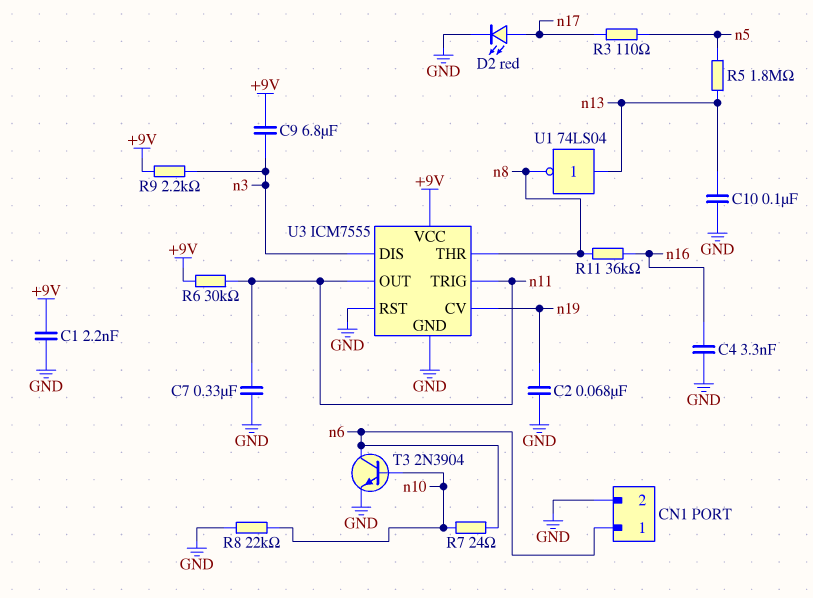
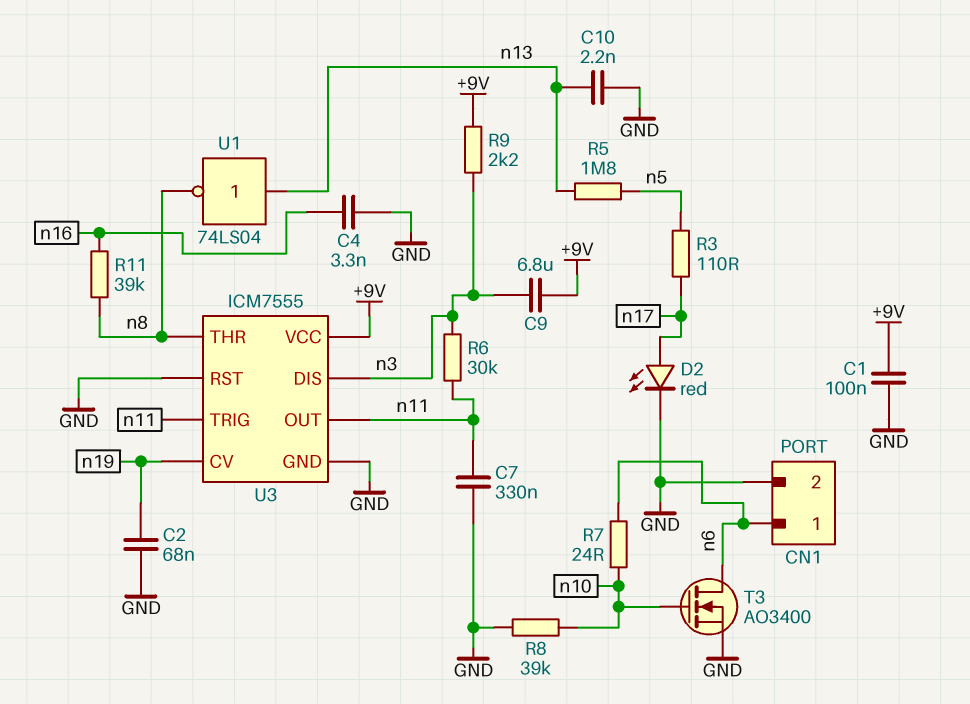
C1: 2.2nF (+9V, GND) -> 100nF (+9V, GND)
C10: 100nF (GND, n13) -> 2.2nF (GND, n13)
R6: 30k (+9V, n11) -> 30k (n3, n11)
R8: 22k (GND, n10) -> 39k (GND, n10)
R11: 36k (n8, n16) -> 39k (n8, n16)
T3: NPN 2N3904 (B n10, C n6, E GND) -> NMOS AO3400 (G n10, D n6, S GND)

